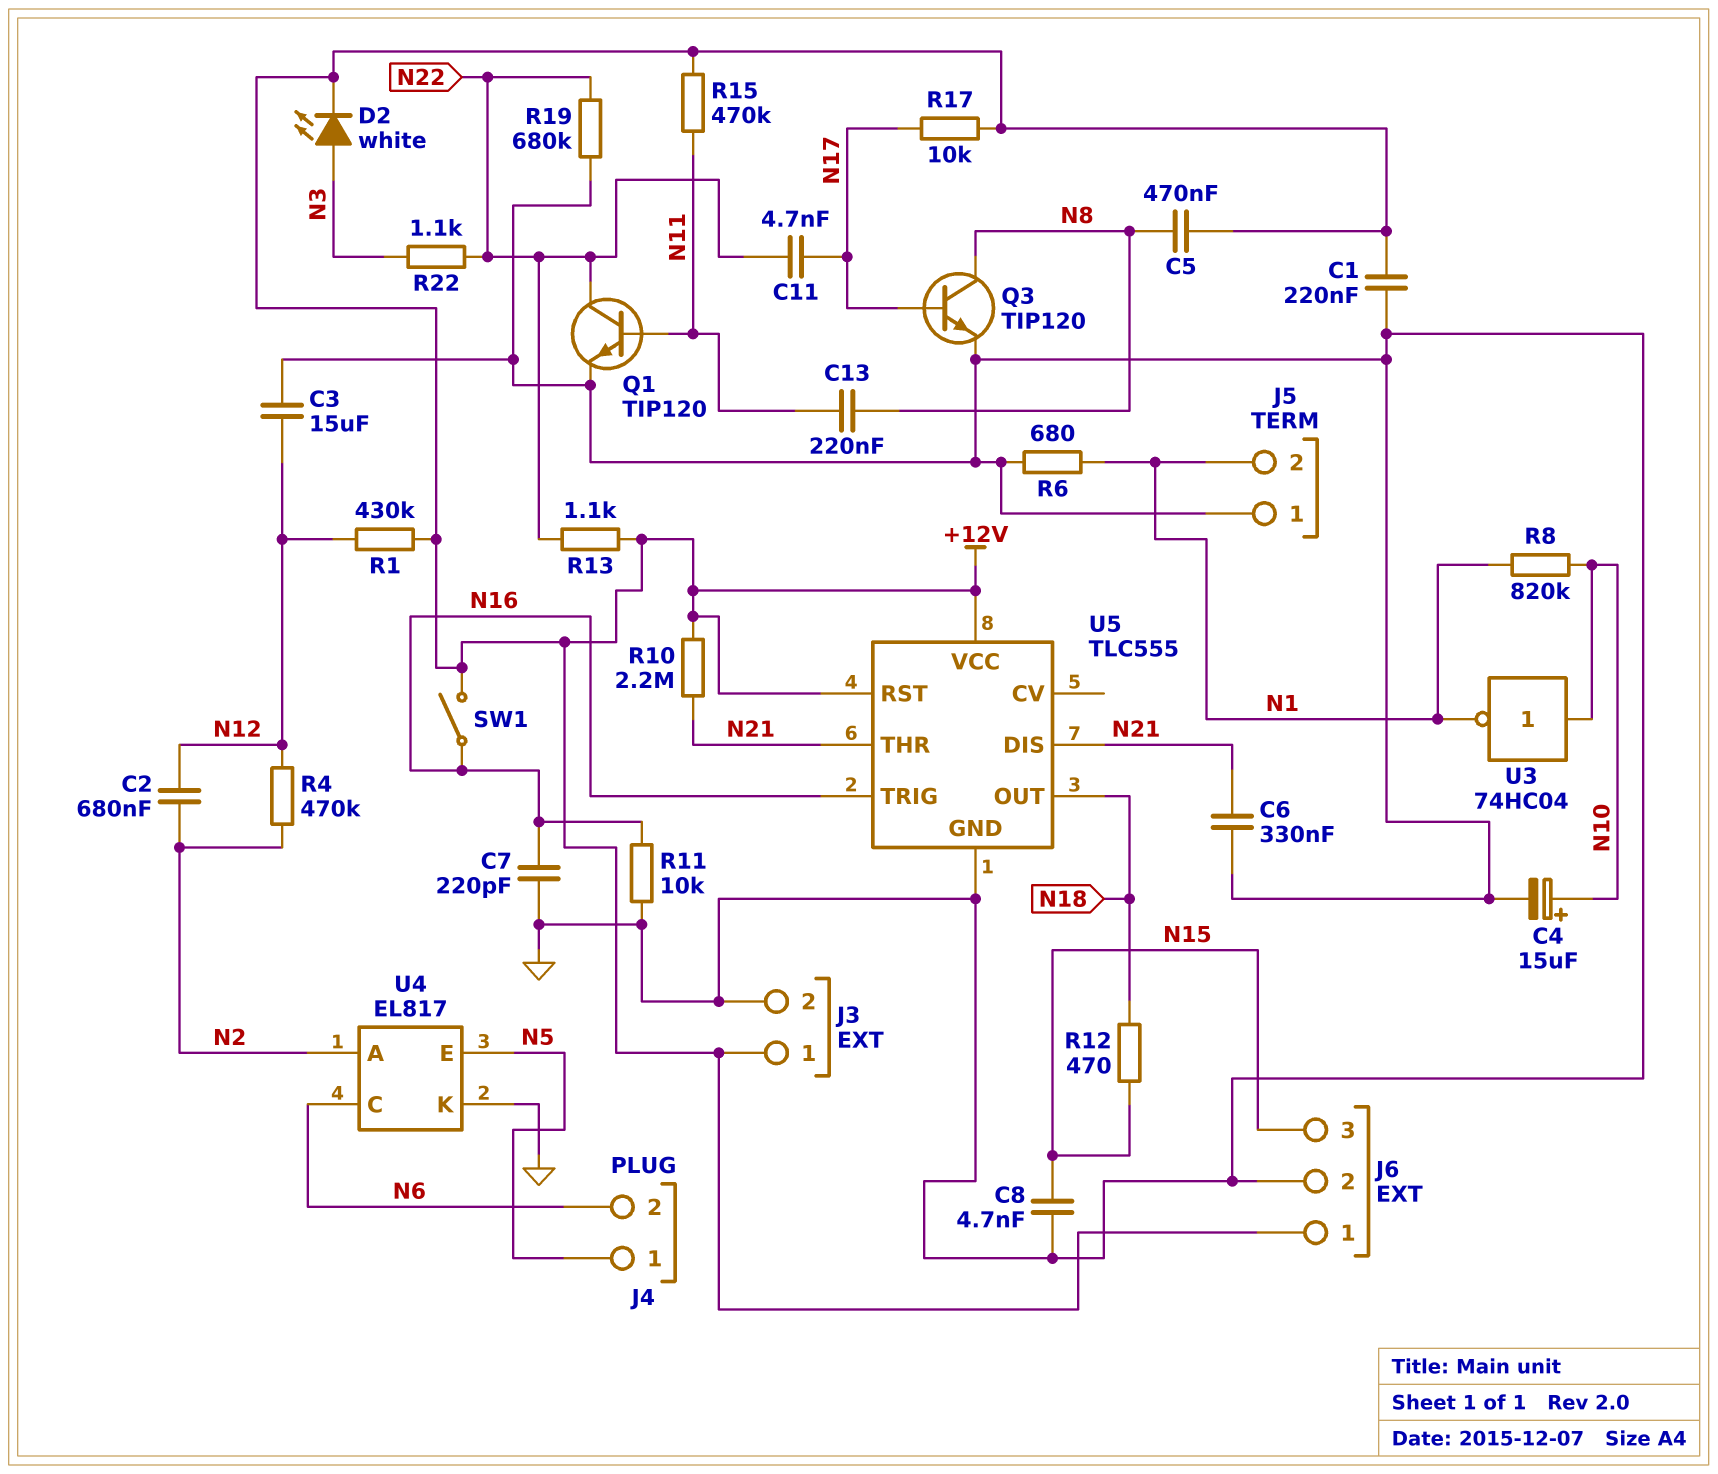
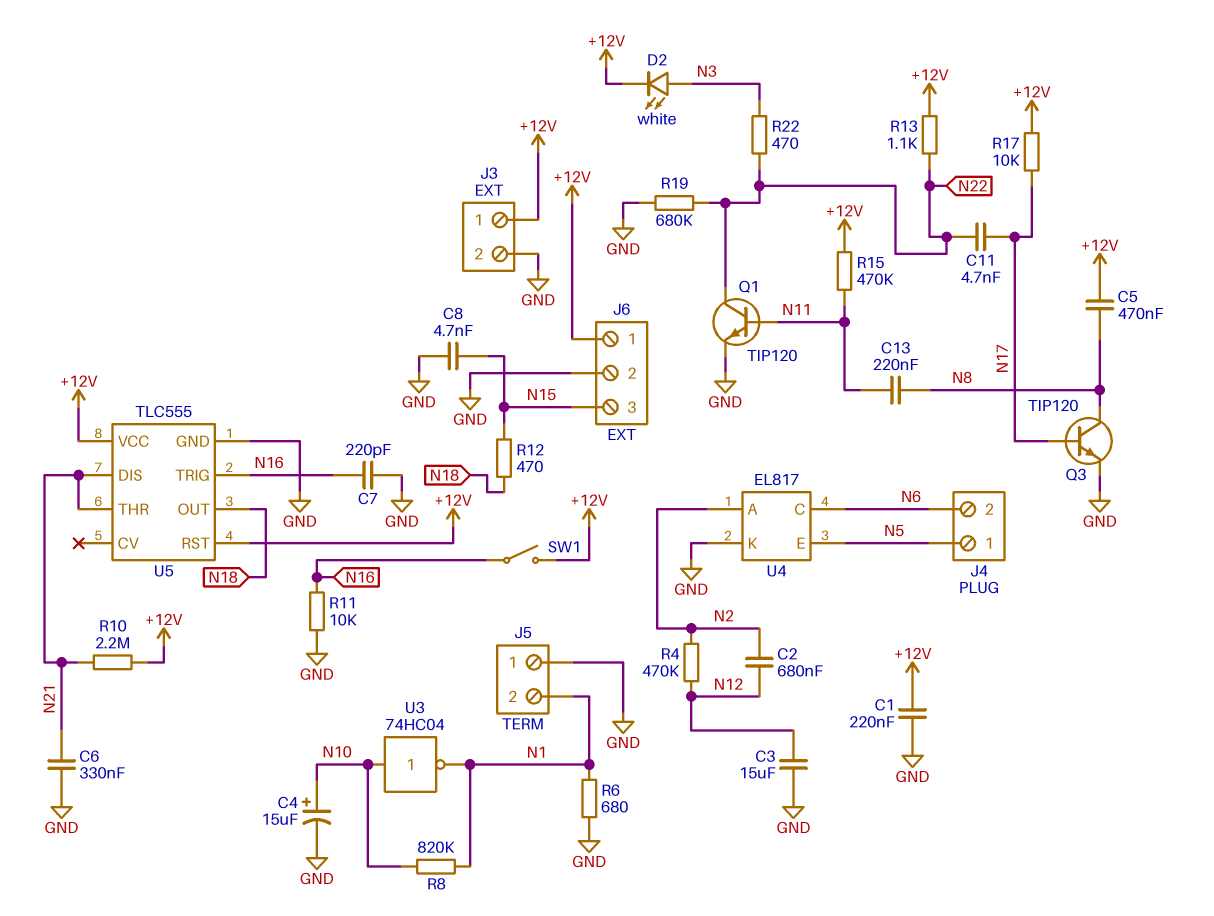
R1: 430k (+12V, N12) -> none
R22: 1.1k (N3, N22) -> 470 (N3, N22)

